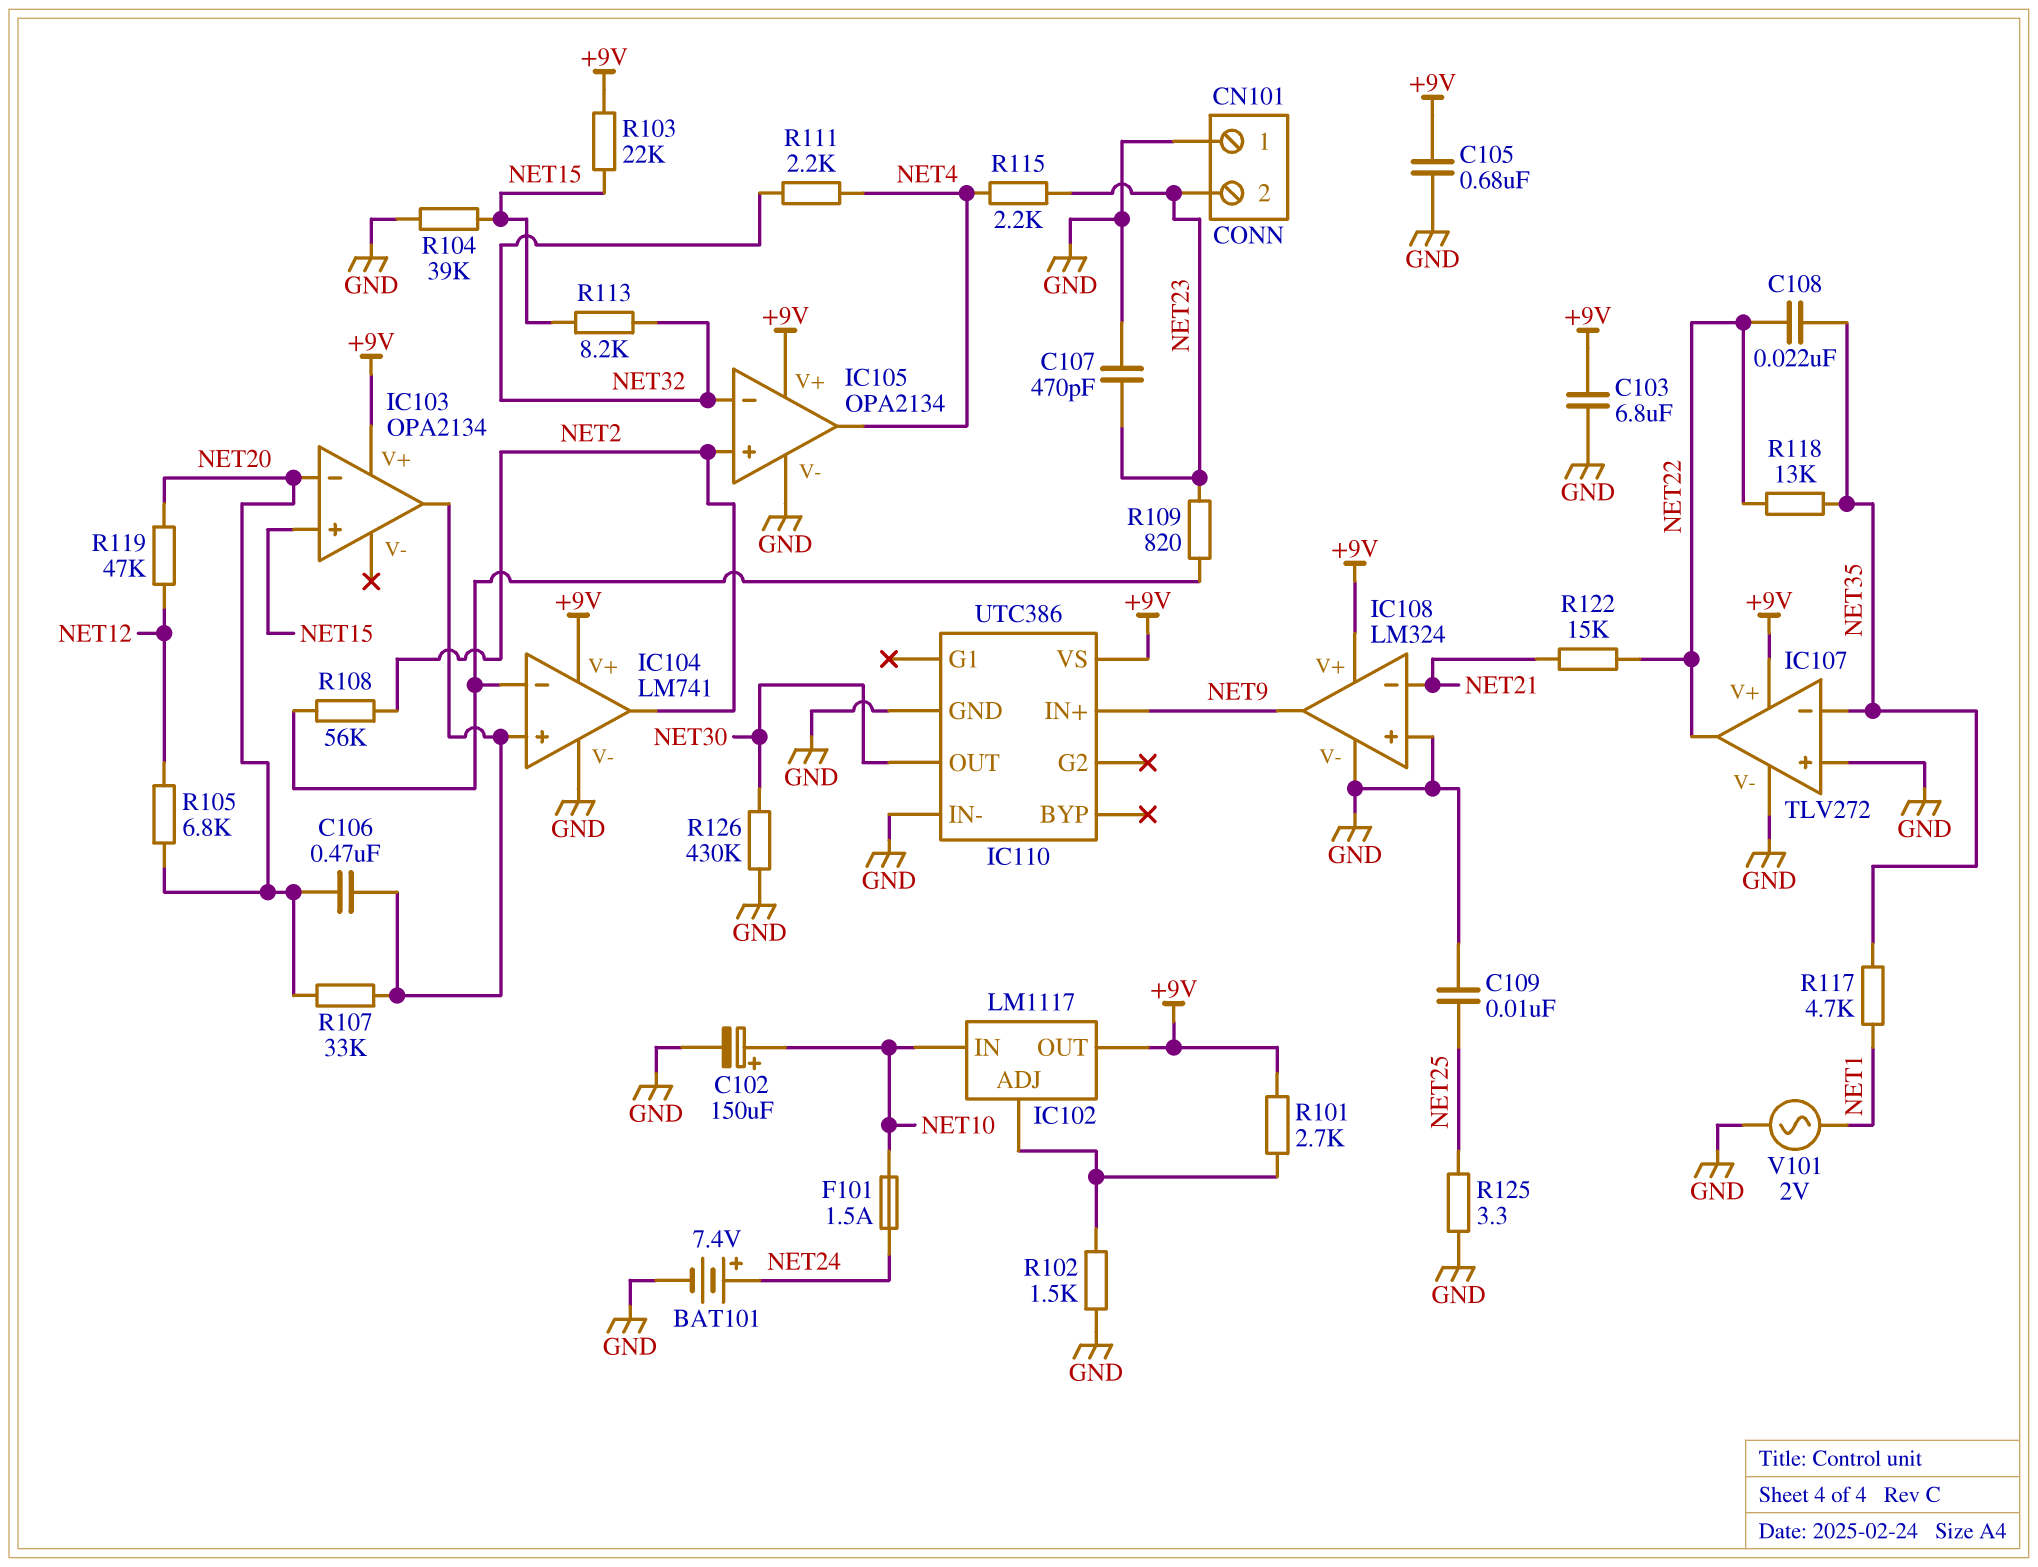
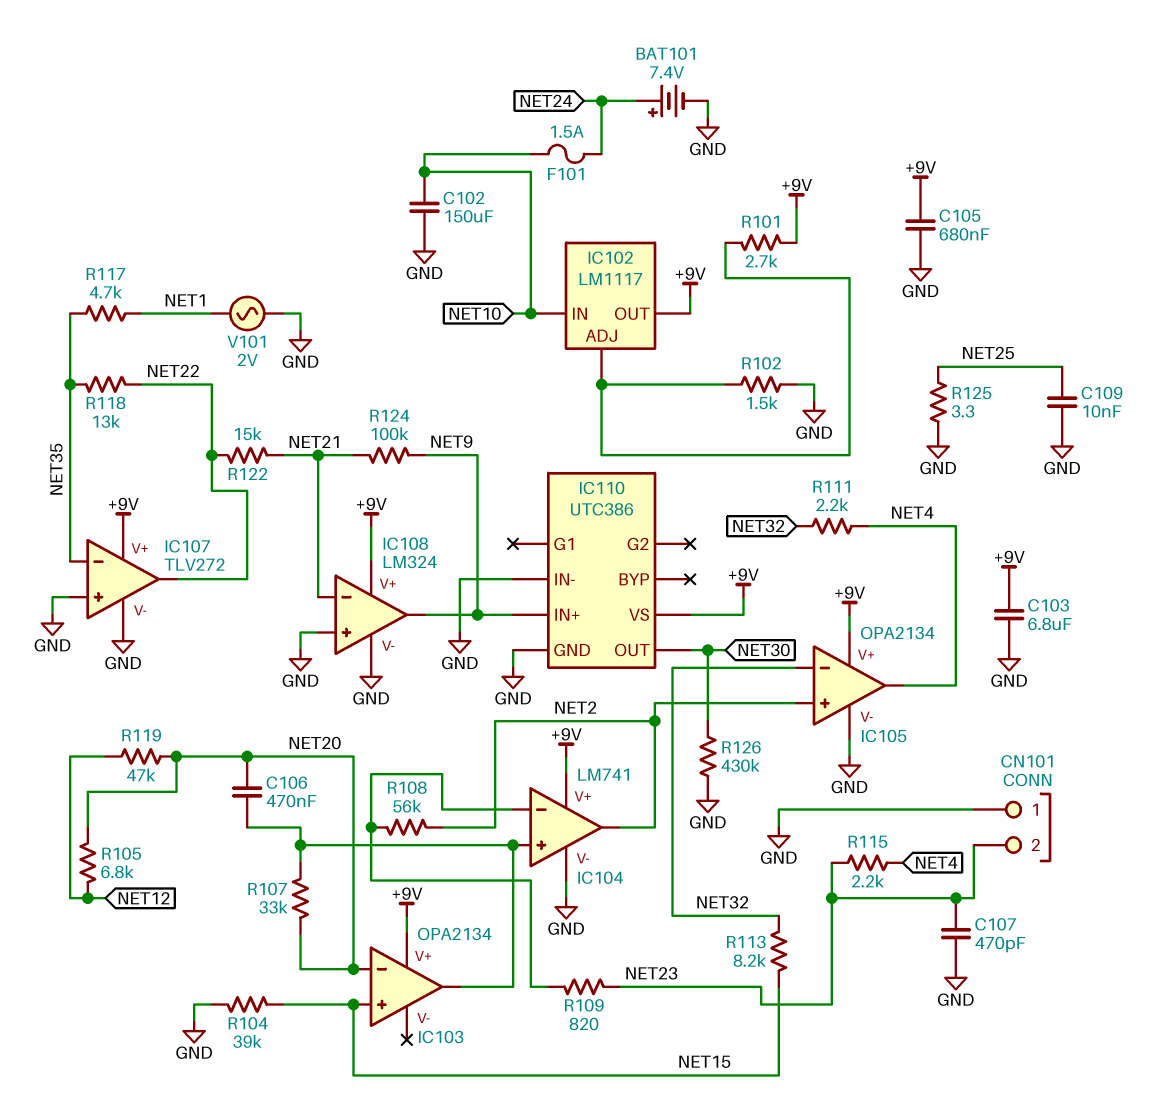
C102: 150uF (plus NET10, minus GND) -> 150uF (GND, NET10)
C108: 22nF (NET22, NET35) -> none
R103: 22k (+9V, NET15) -> none
R124: none -> 100k (NET9, NET21)

